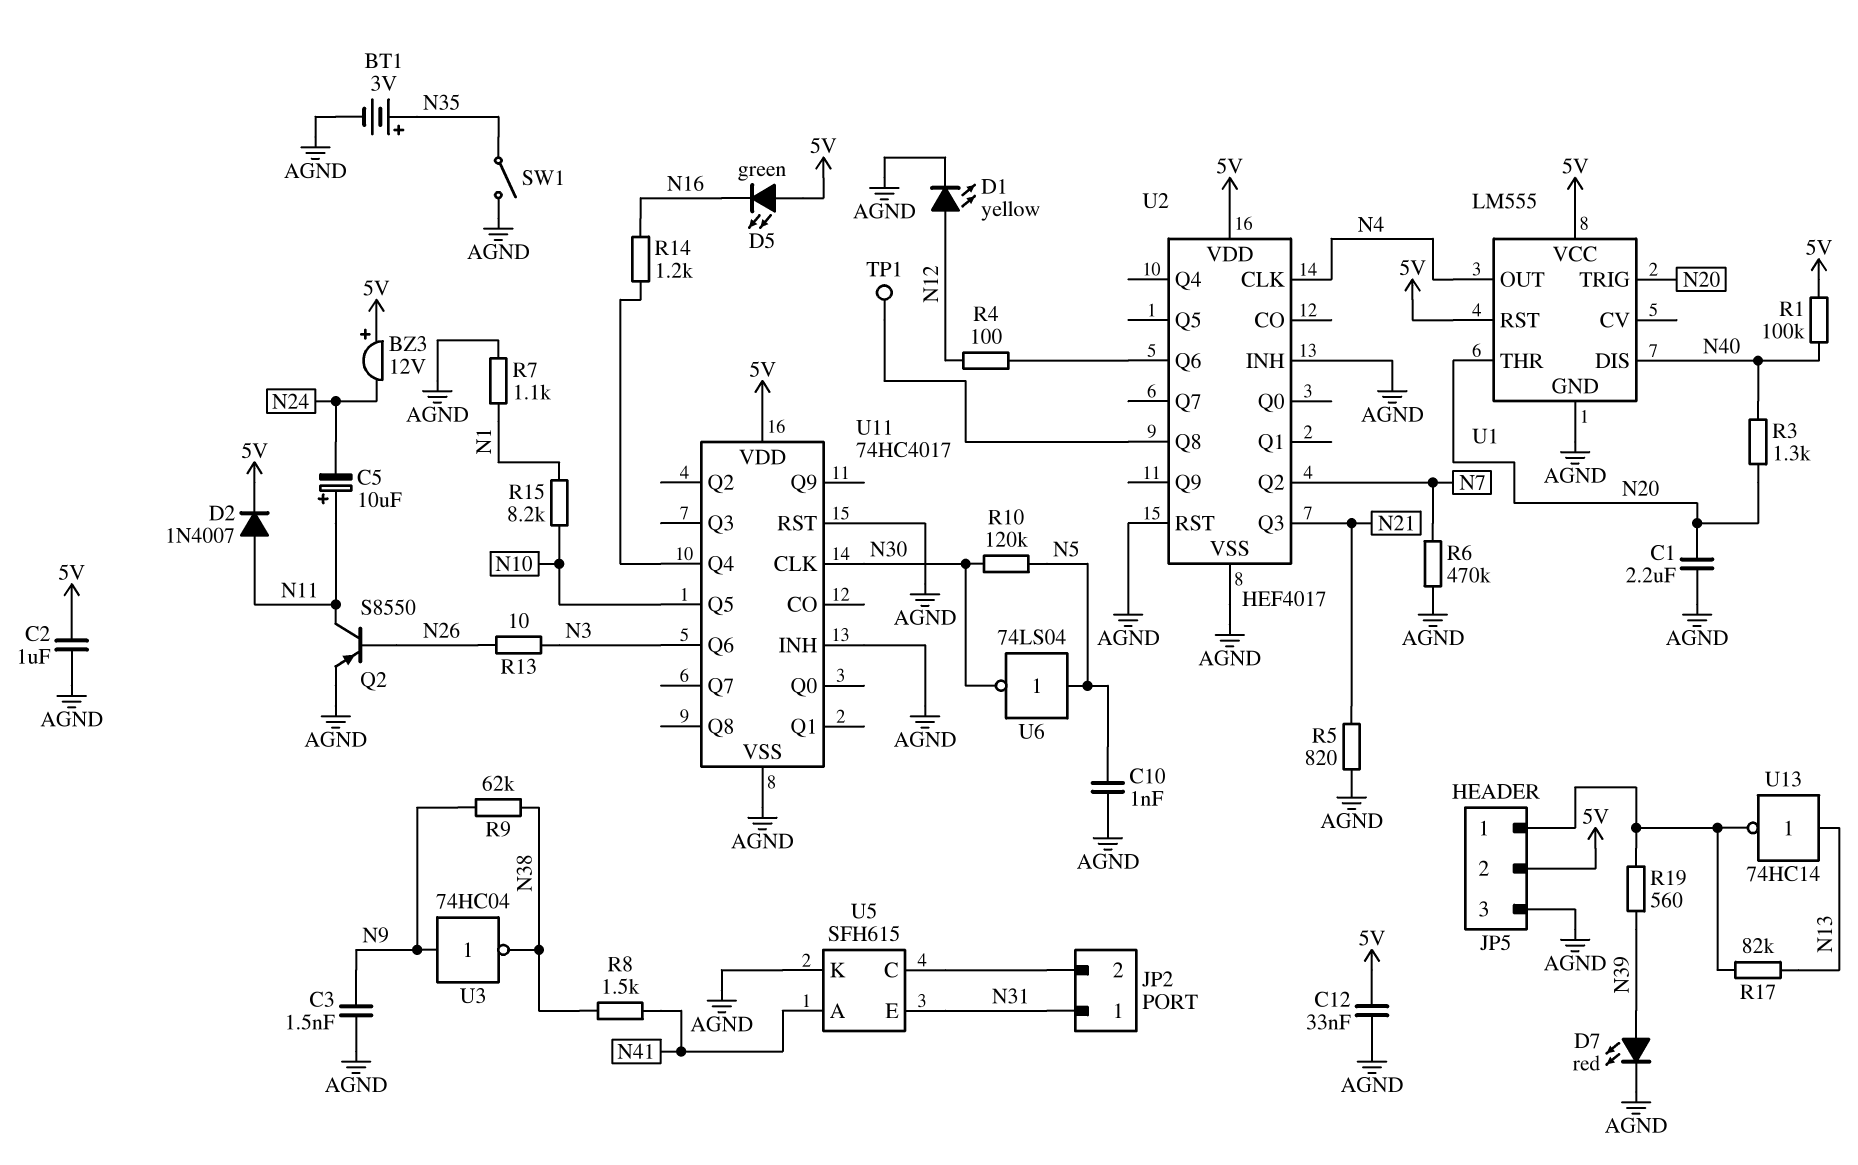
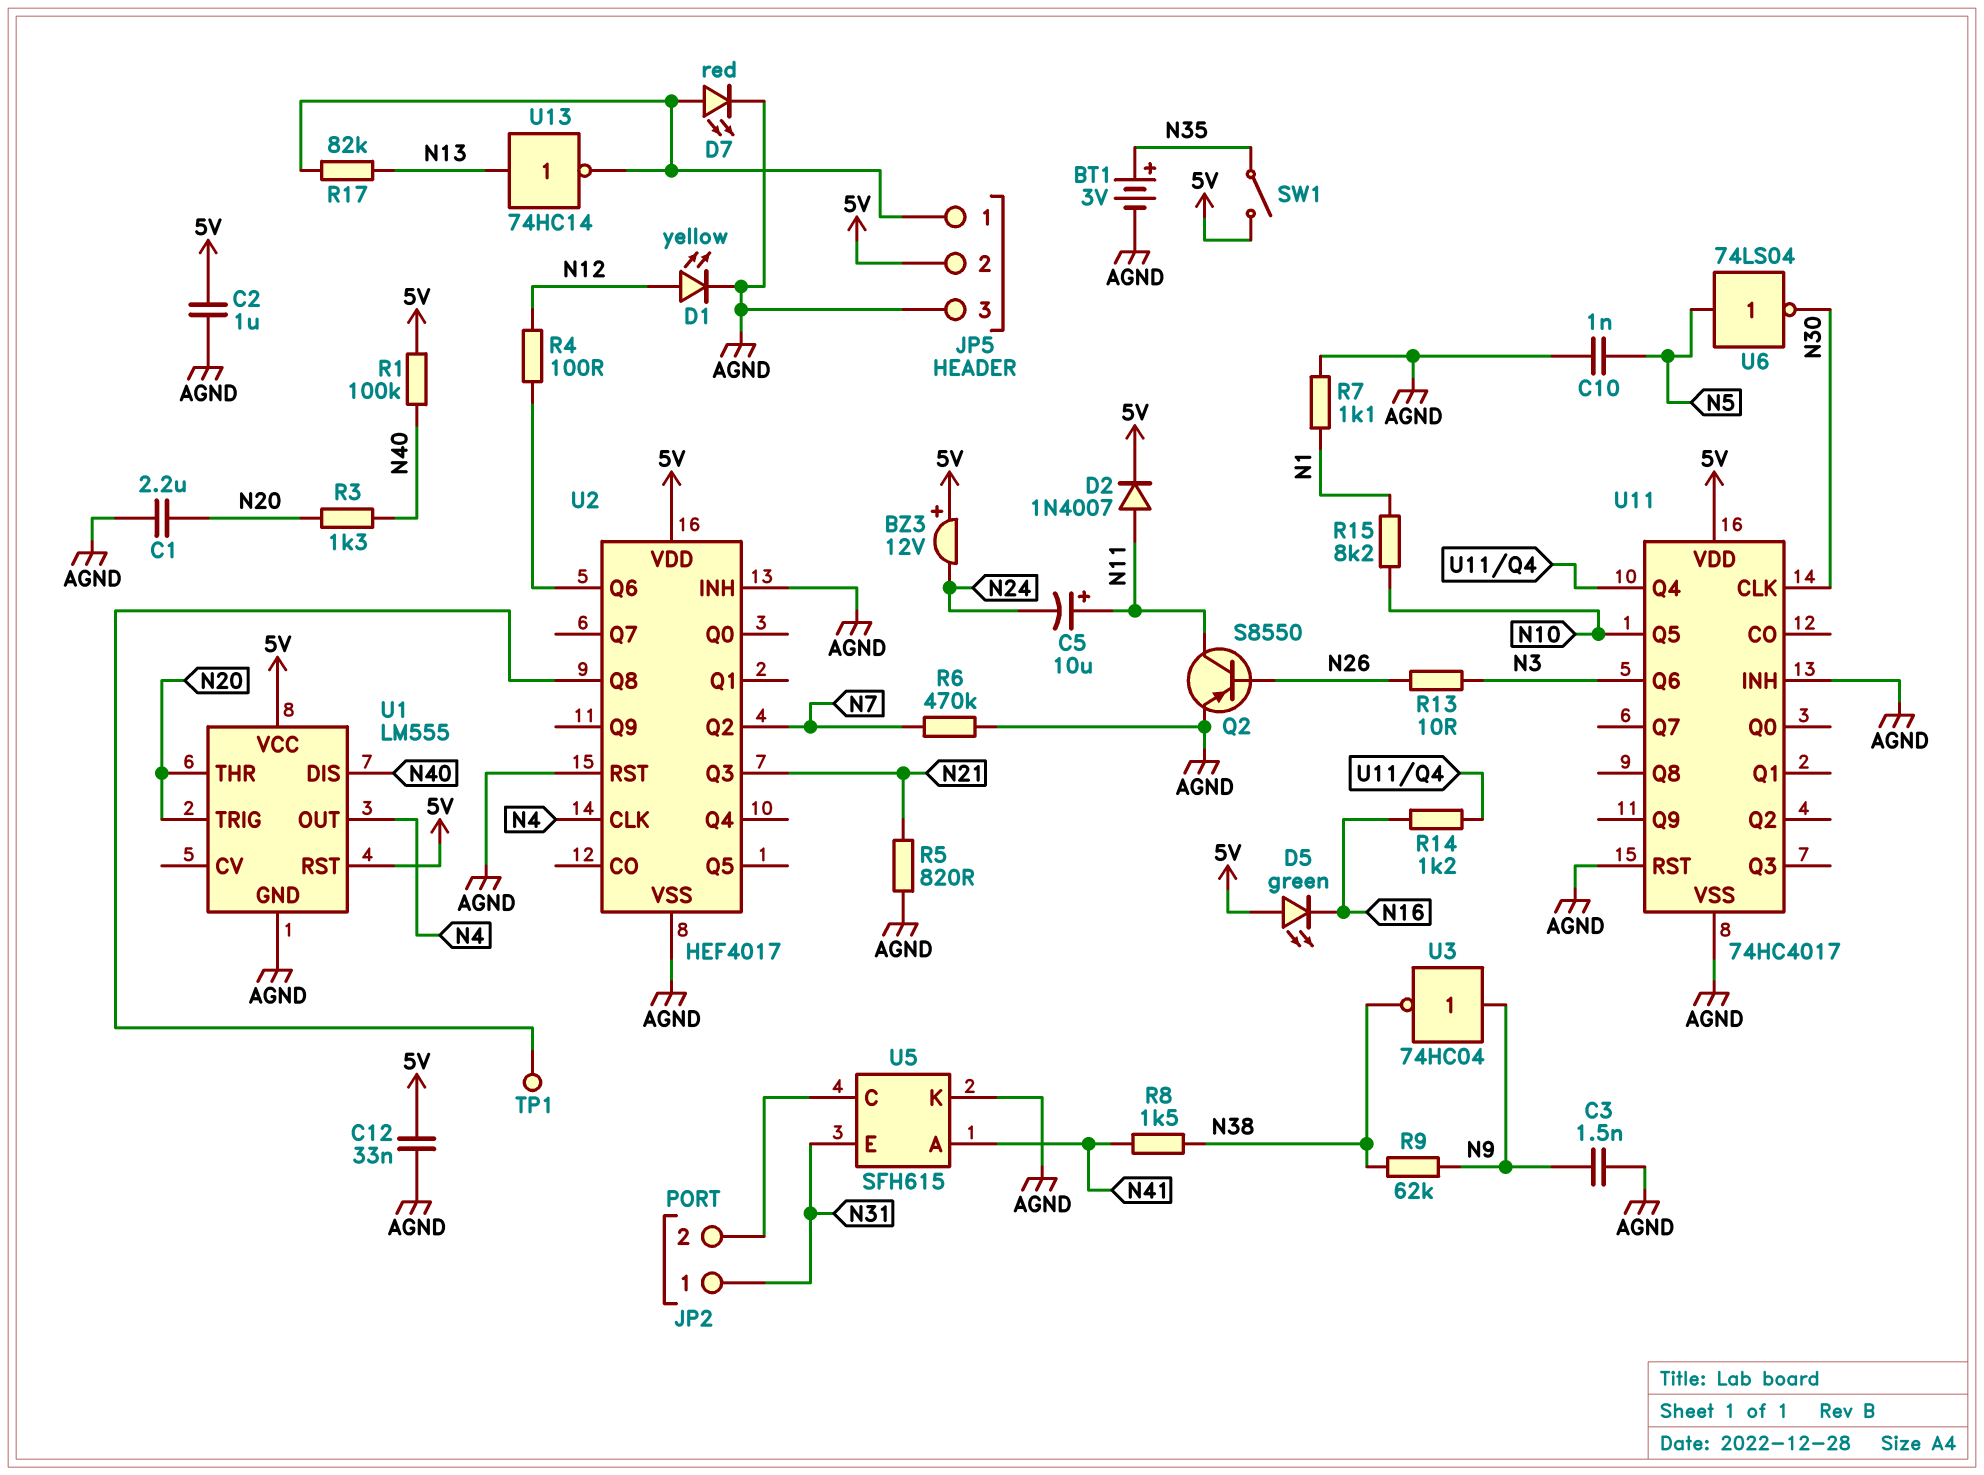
D7: LED red (A N39, K AGND) -> LED red (A JP5/1, K AGND)
R10: 120k (N5, N30) -> none
R19: 560 (JP5/1, N39) -> none
SW1: switch (AGND, N35) -> switch (5V, N35)

